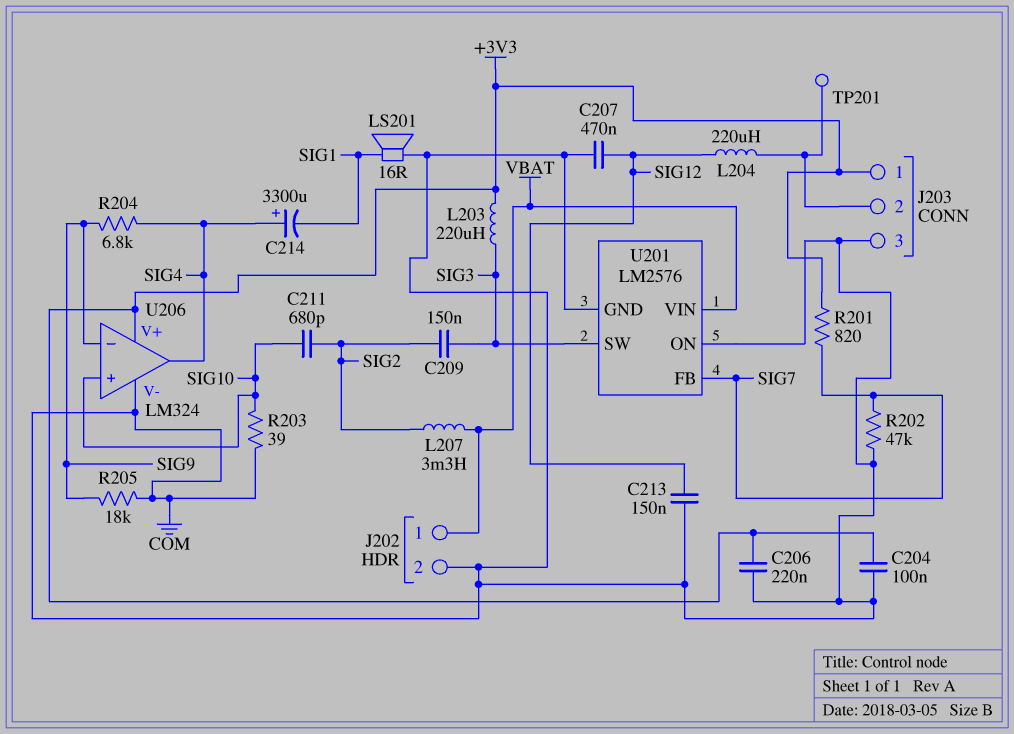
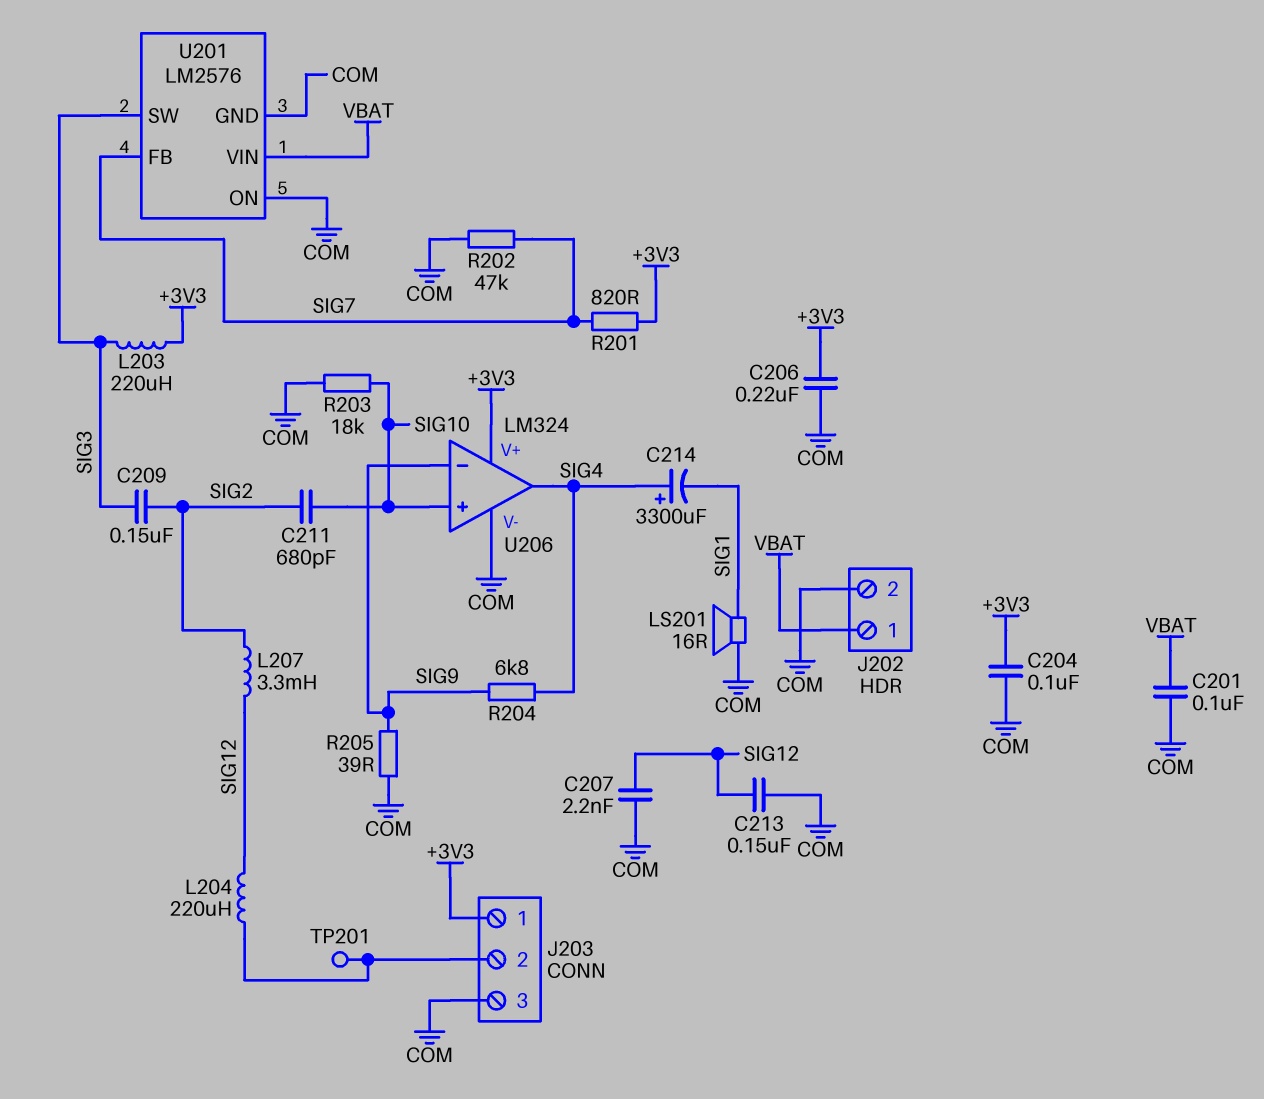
C201: none -> 100nF (COM, VBAT)
C207: 470nF (COM, SIG12) -> 2.2nF (COM, SIG12)
L207: 3.3mH (SIG2, VBAT) -> 3.3mH (SIG2, SIG12)
R203: 39 (COM, SIG10) -> 18k (COM, SIG10)
R205: 18k (COM, SIG9) -> 39 (COM, SIG9)

